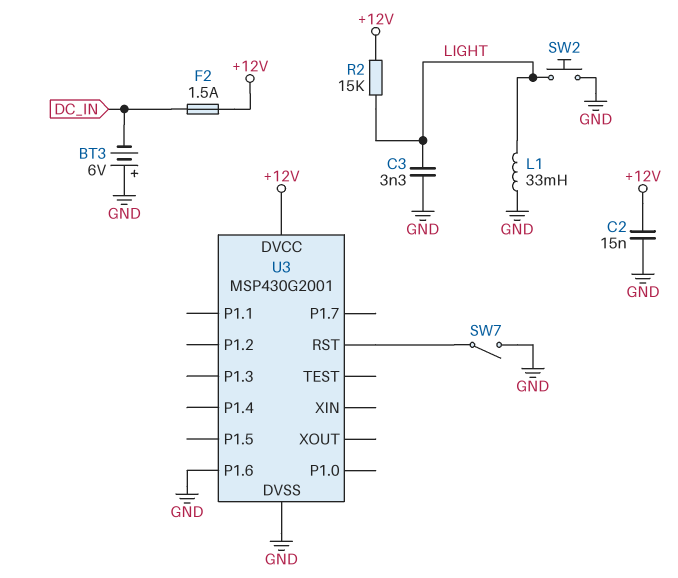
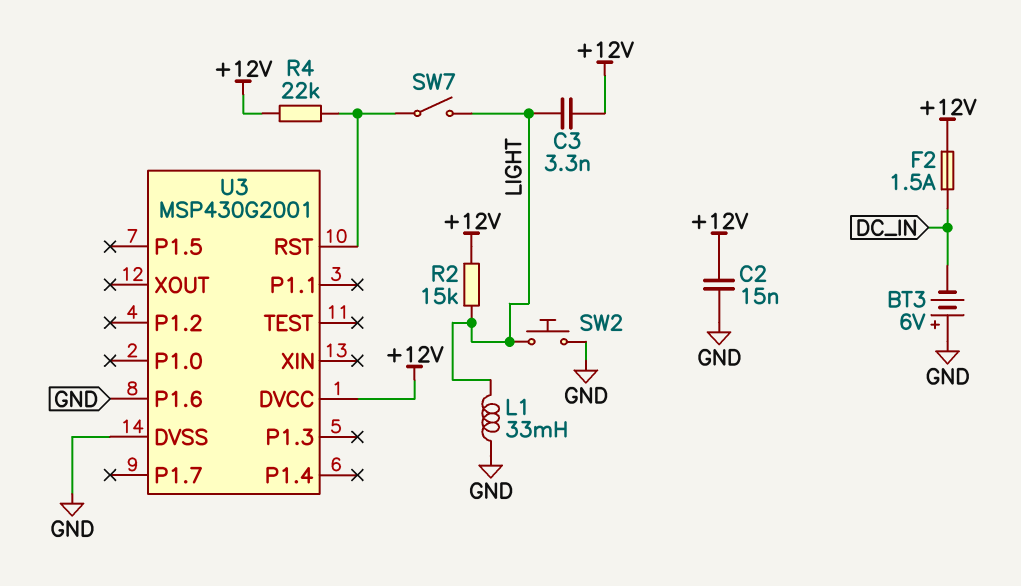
C3: 3.3nF (GND, LIGHT) -> 3.3nF (+12V, LIGHT)
R4: none -> 22k (+12V, U3/RST)
SW7: switch (GND, U3/RST) -> switch (LIGHT, U3/RST)

